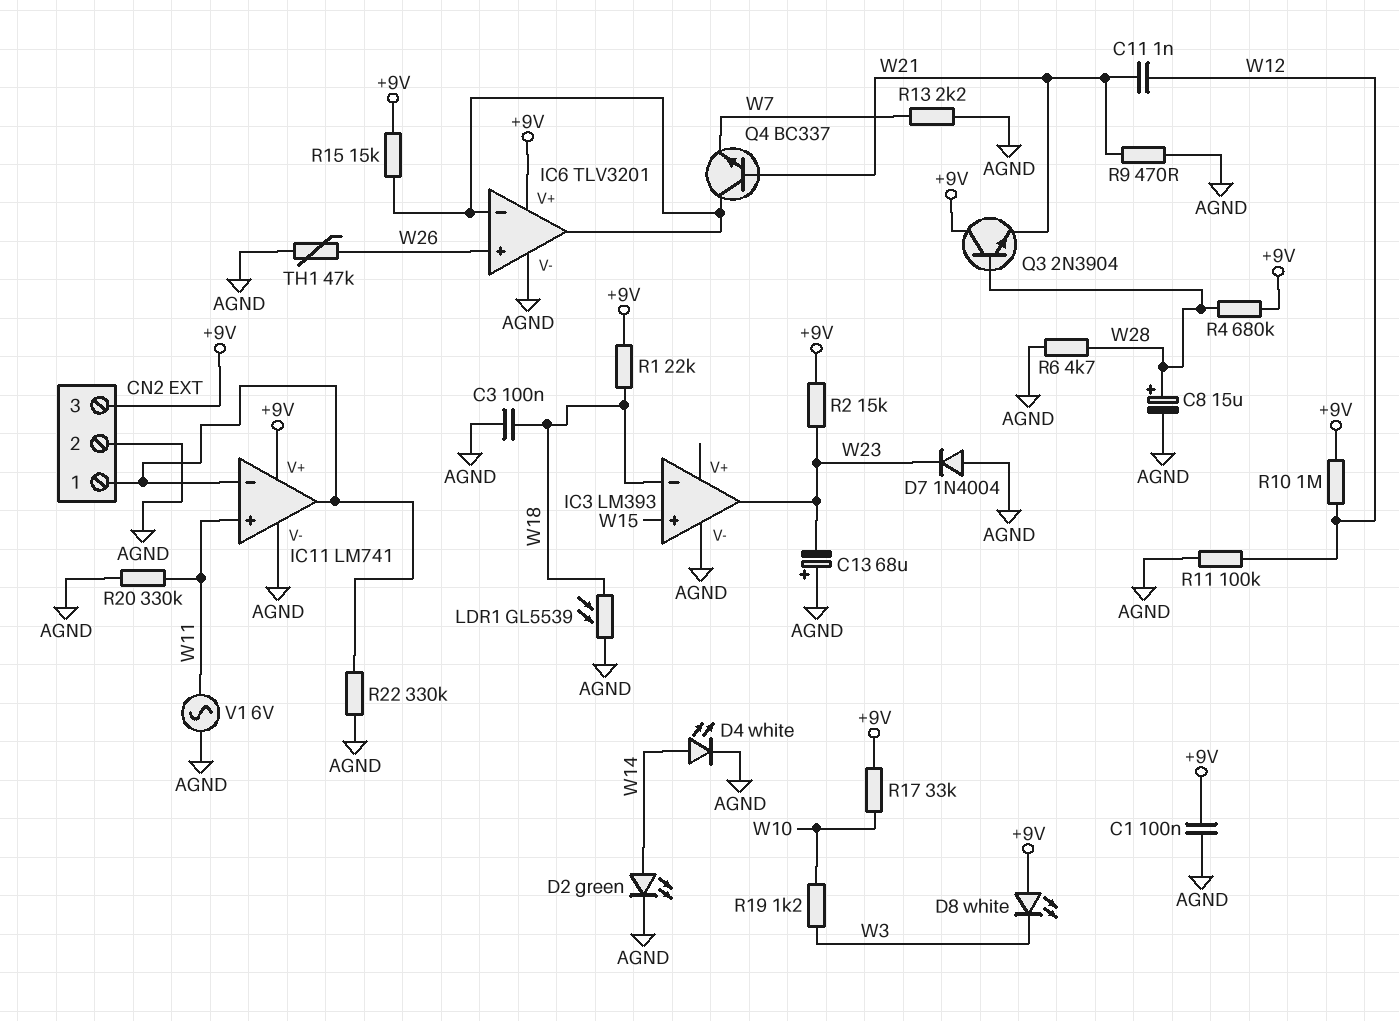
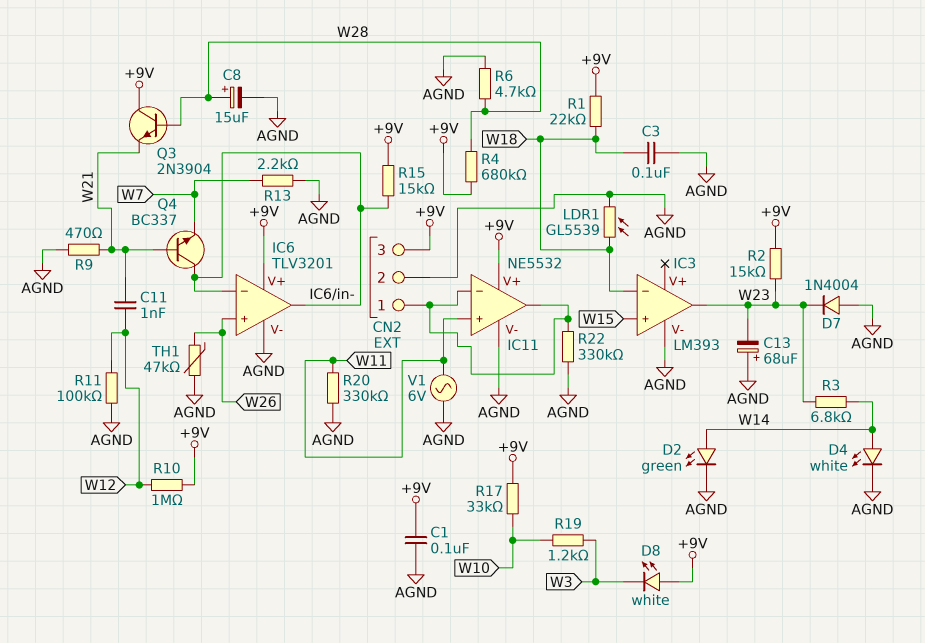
IC11: LM741 -> NE5532
R3: none -> 6.8k (W14, W23)

